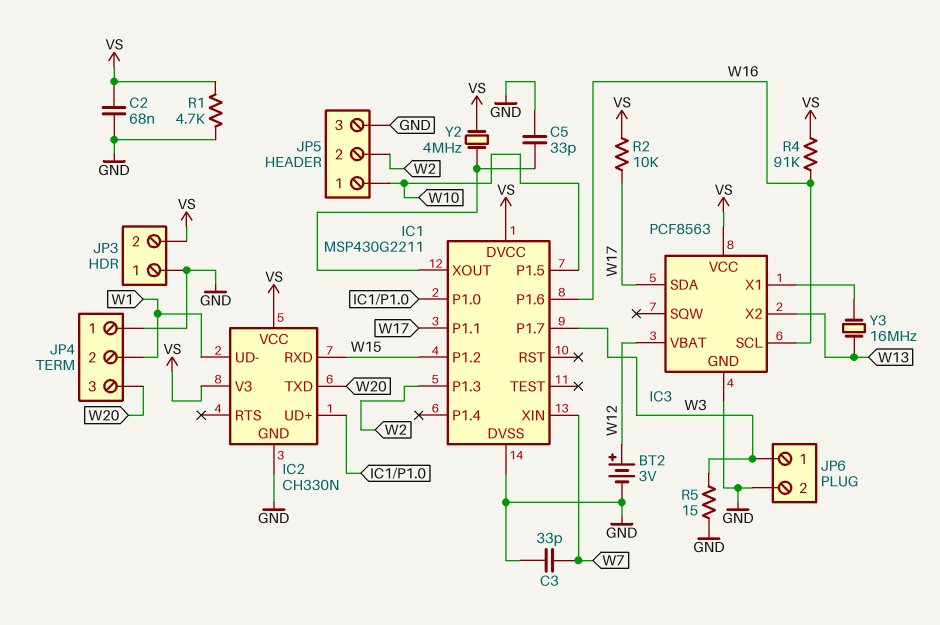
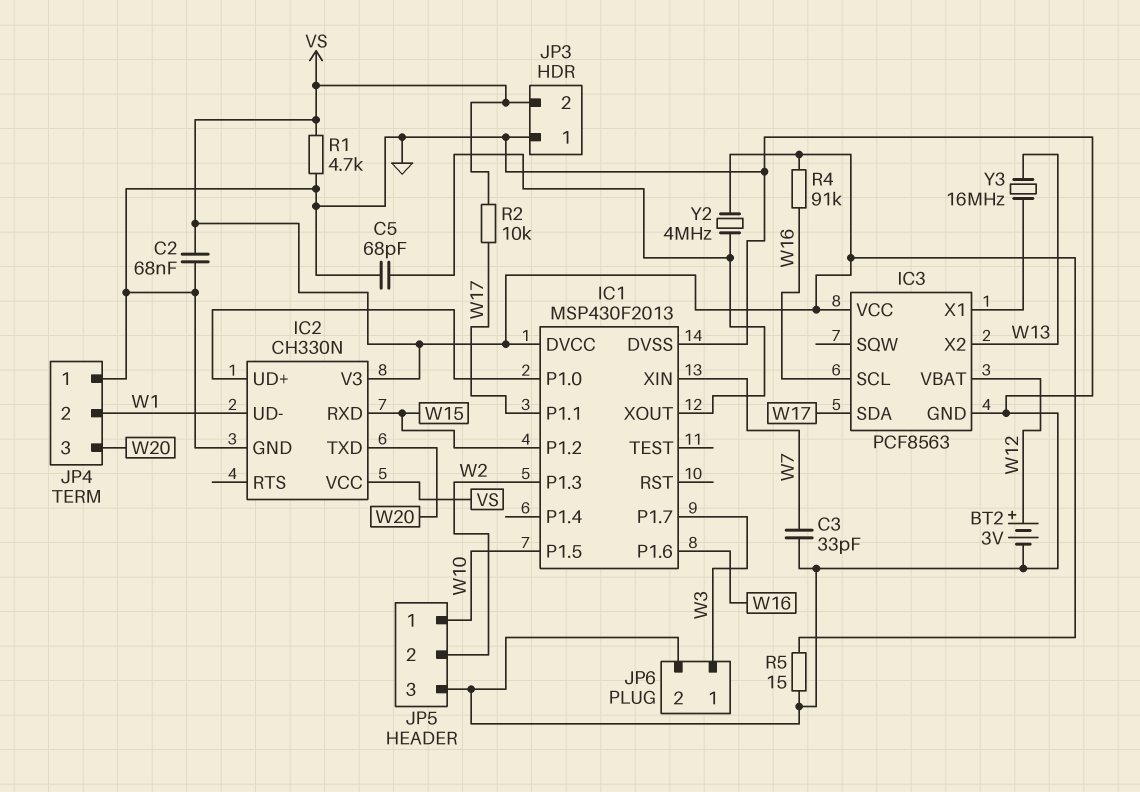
C5: 33pF (GND, IC1/XOUT) -> 68pF (GND, IC1/XOUT)
IC1: MSP430G2211 -> MSP430F2013
R5: 15 (GND, W3) -> 15 (GND, VS)

